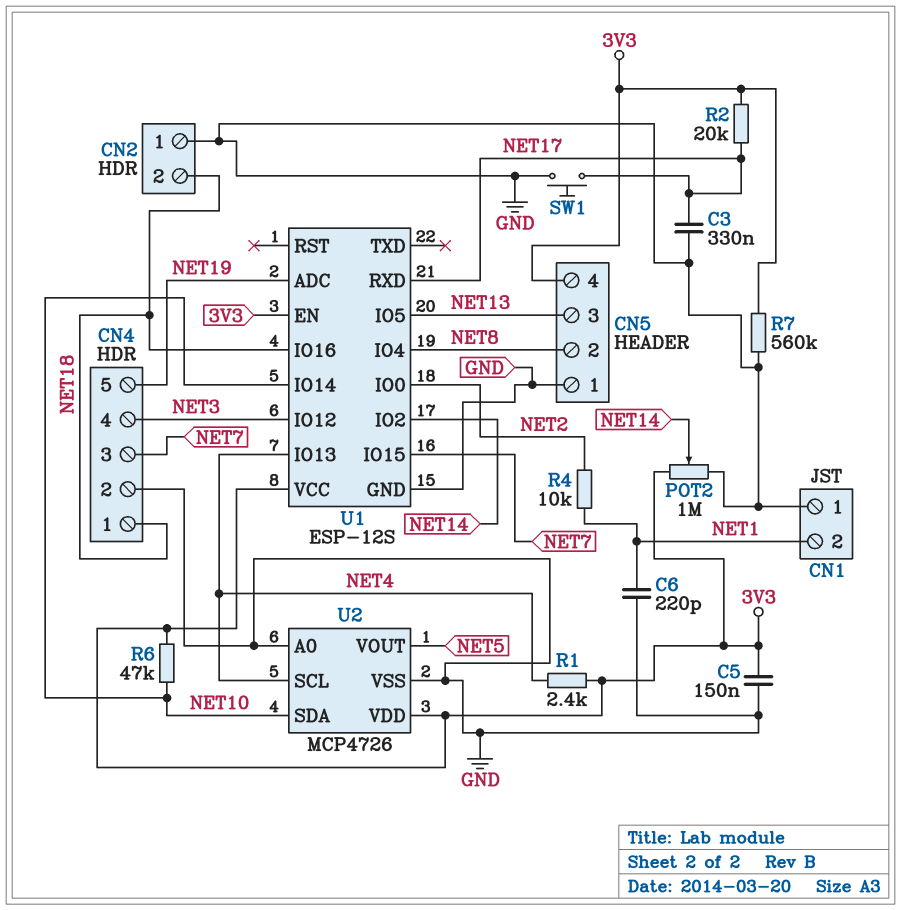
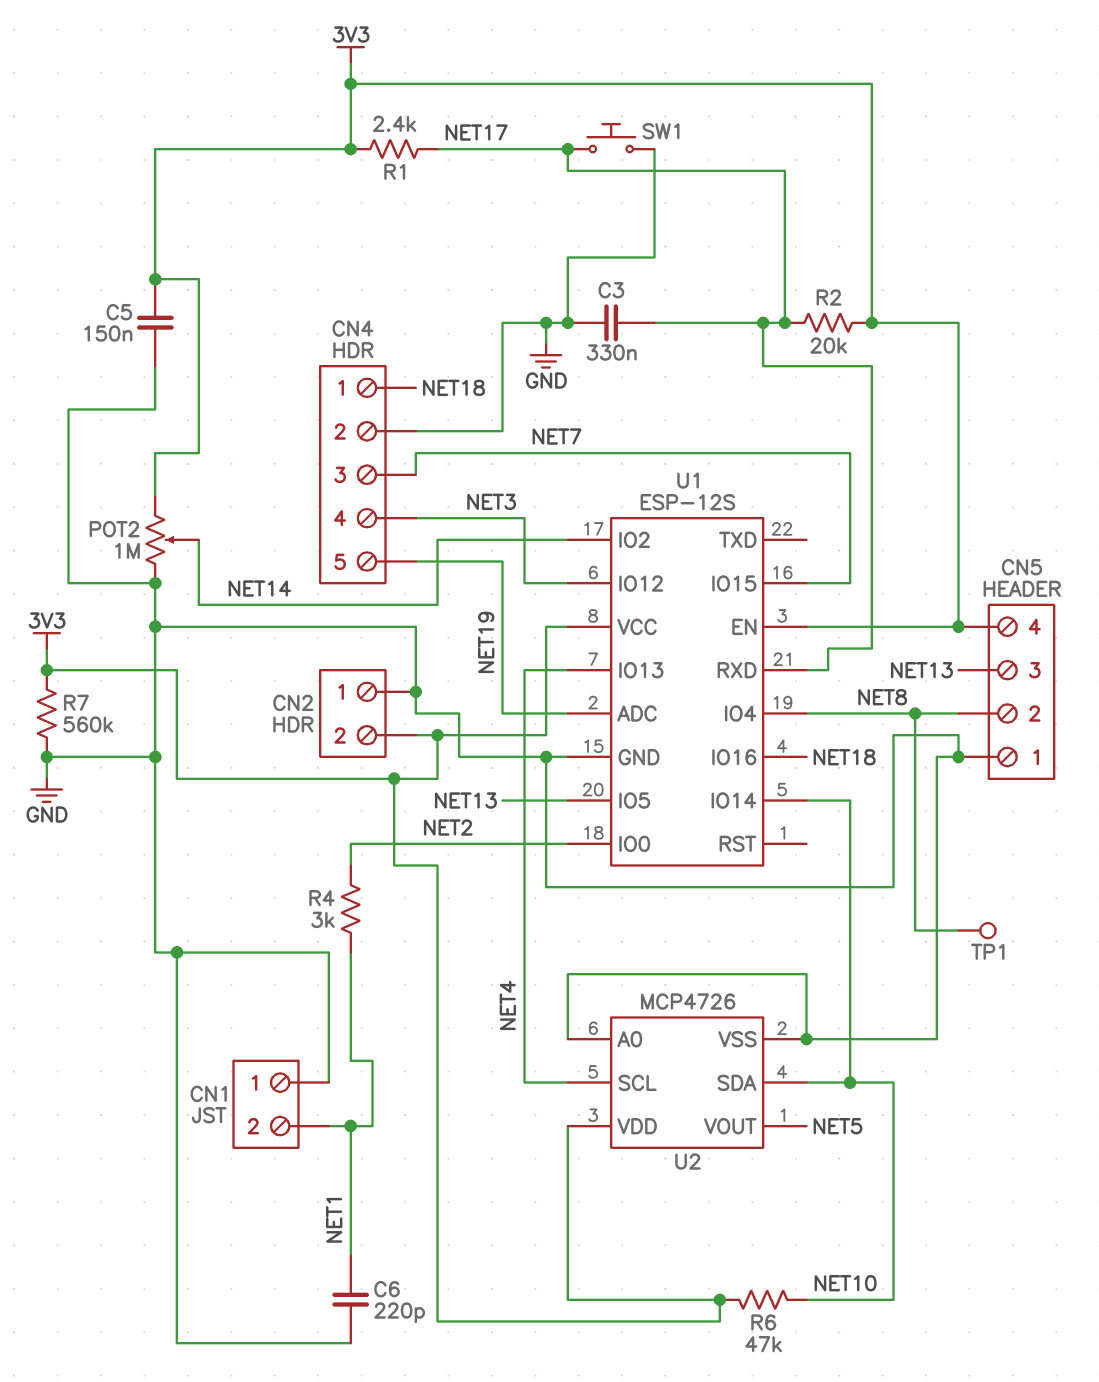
CN2 pin 2: NET18 -> 3V3
R1: 2.4k (3V3, NET4) -> 2.4k (3V3, NET17)
R4: 10k (NET1, NET2) -> 3k (NET1, NET2)
TP1: none -> test point (NET8)

